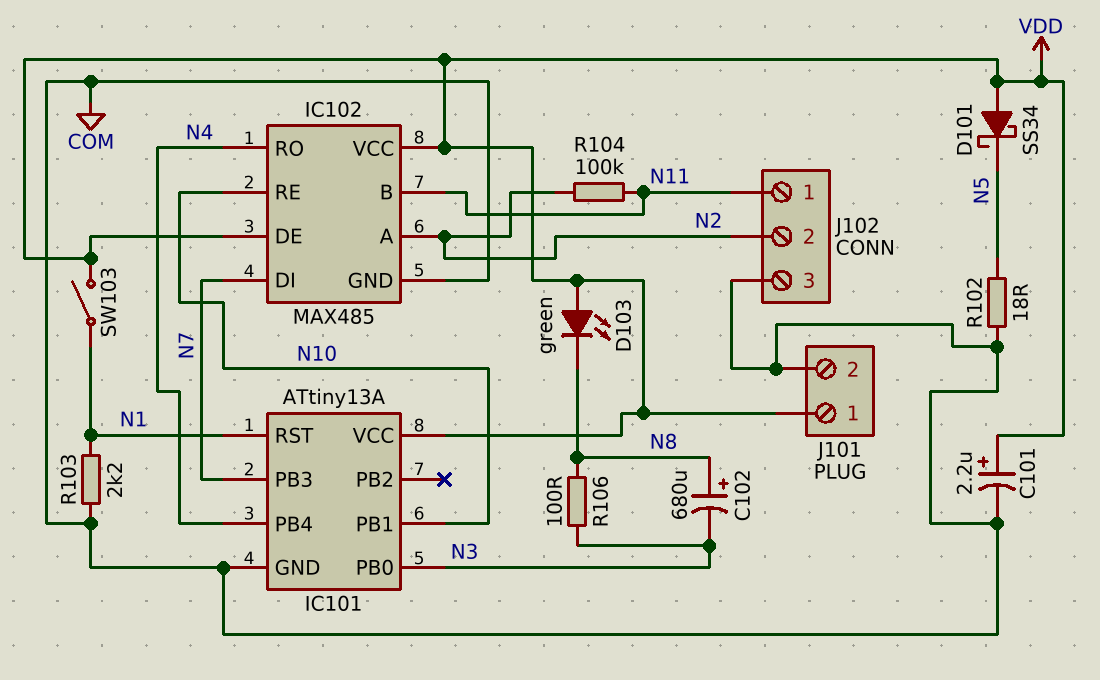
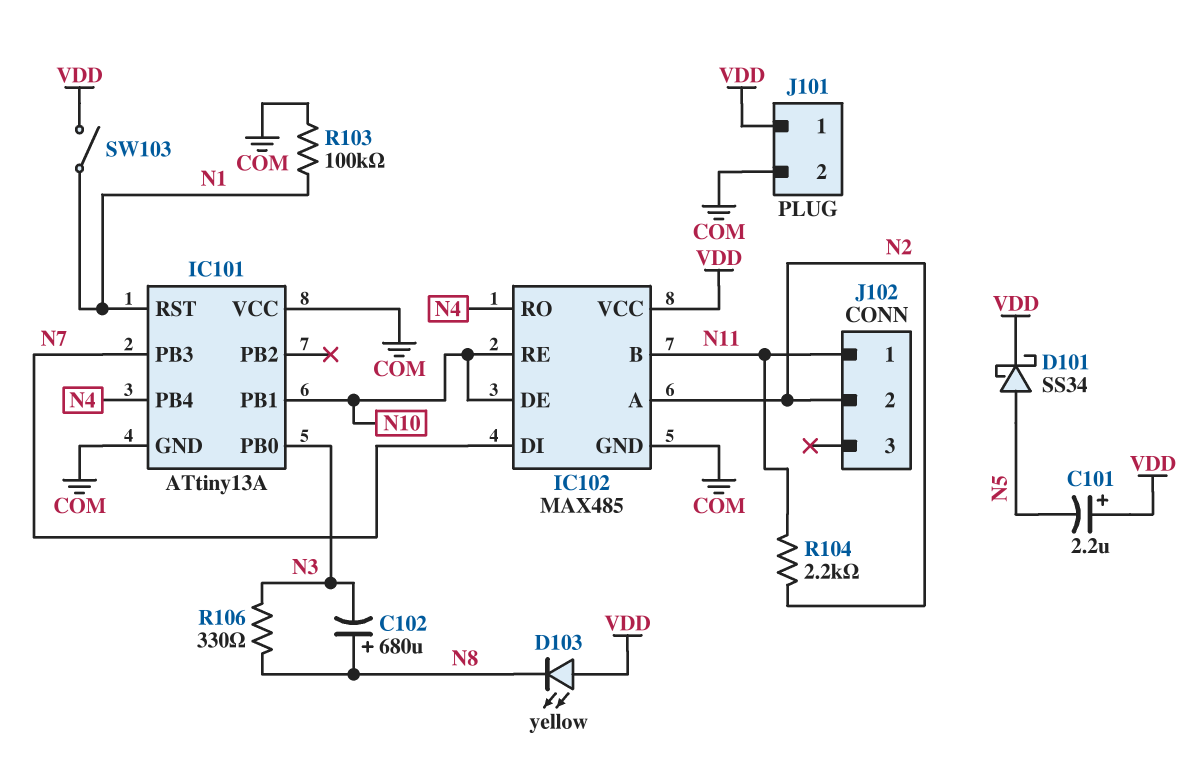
C101: 2.2uF (plus VDD, minus COM) -> 2.2uF (plus VDD, minus N5)
D101: schottky SS34 (A VDD, K N5) -> schottky SS34 (A N5, K VDD)
D103: LED green (A VDD, K N8) -> LED yellow (A VDD, K N8)
IC101 pin VCC: VDD -> COM
IC102 pin DE: VDD -> N10
J102 pin 3: COM -> none
R102: 18 (COM, N5) -> none
R103: 2.2k (COM, N1) -> 100k (COM, N1)
R104: 100k (N2, N11) -> 2.2k (N2, N11)
R106: 100 (N3, N8) -> 330 (N3, N8)

